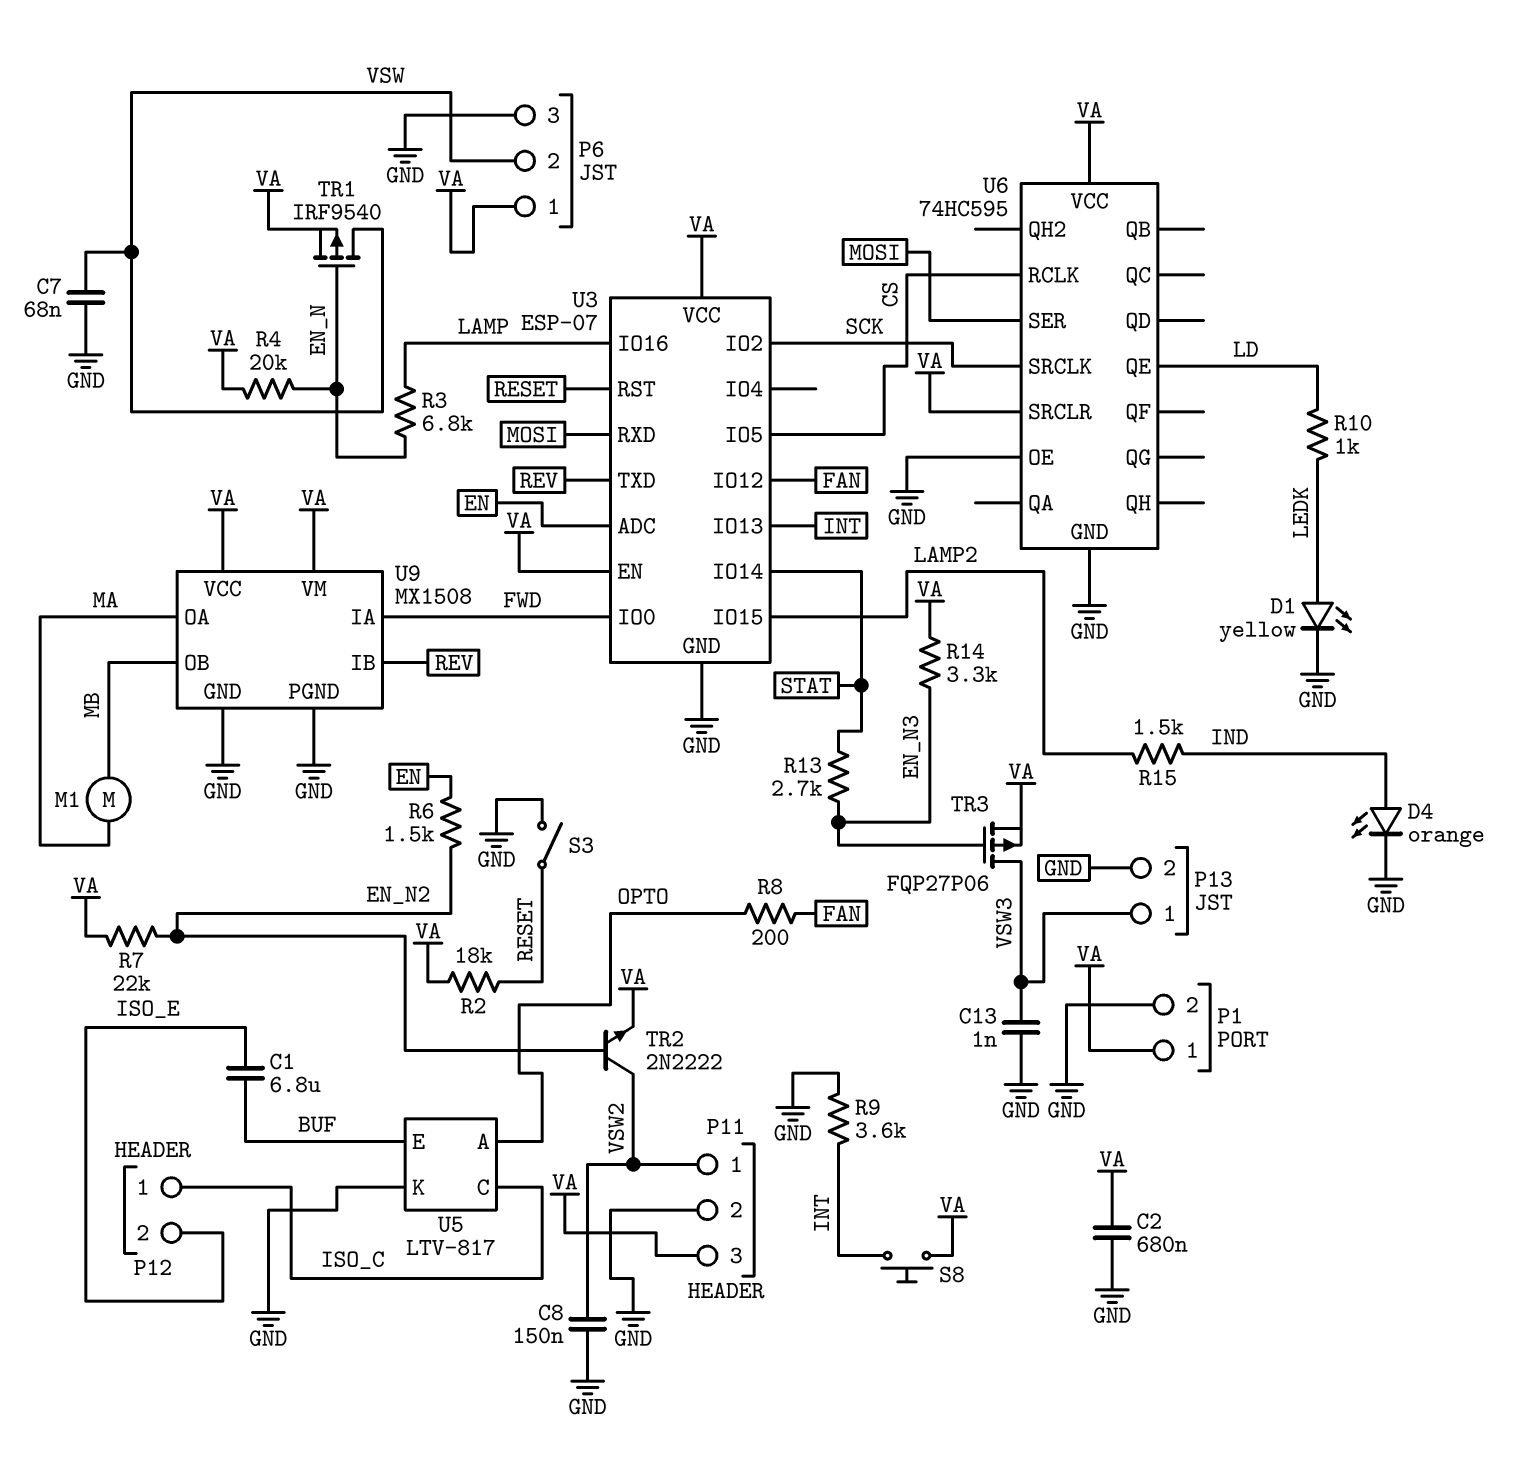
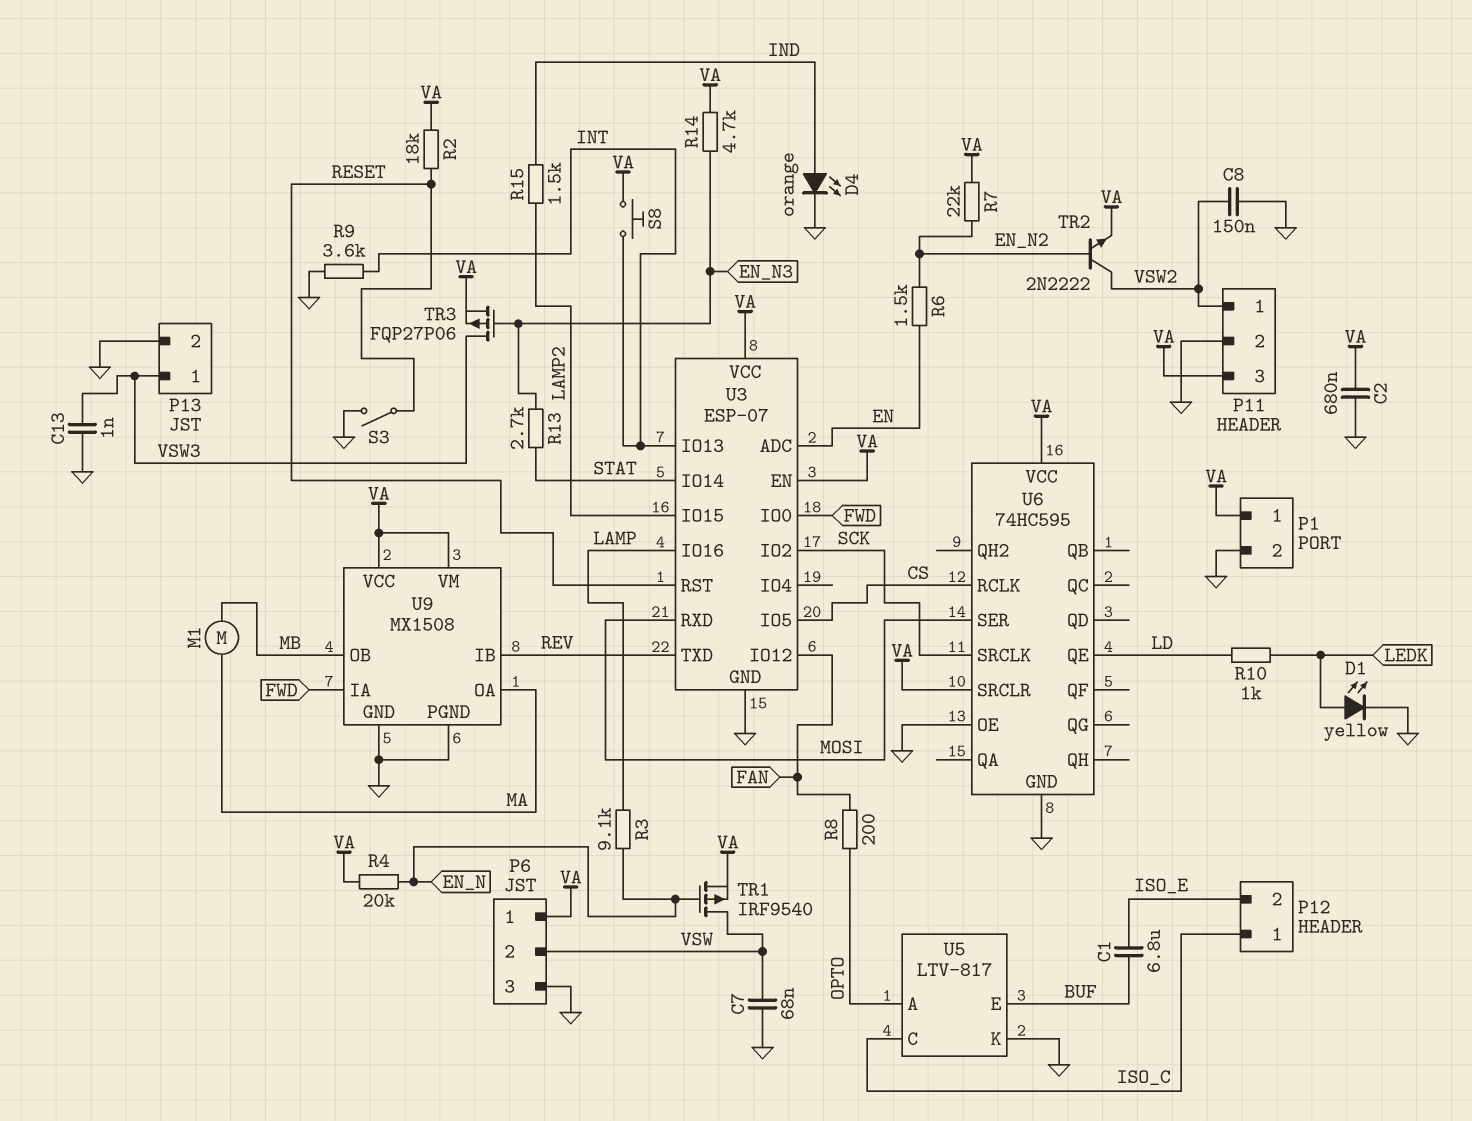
R3: 6.8k (EN_N, LAMP) -> 9.1k (EN_N, LAMP)
R14: 3.3k (EN_N3, VA) -> 4.7k (EN_N3, VA)

